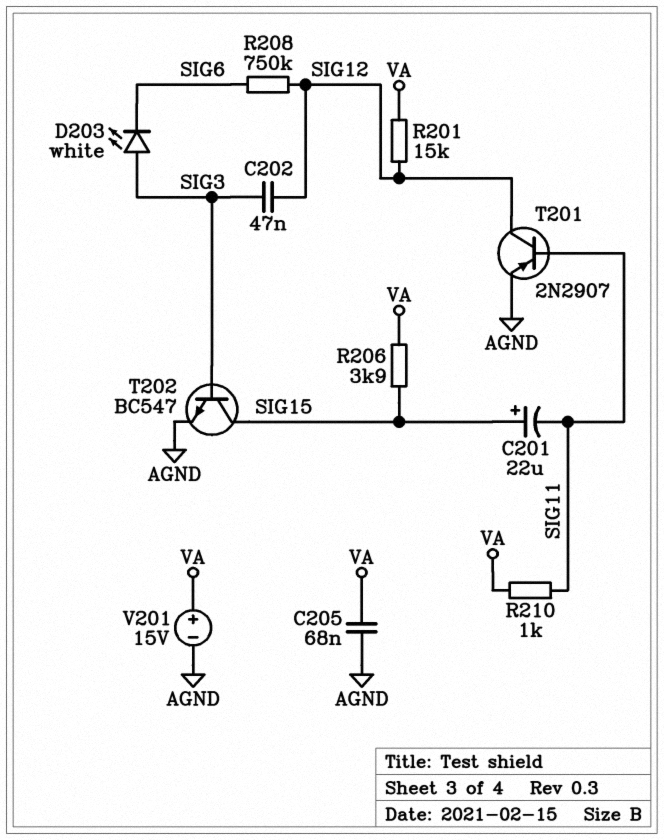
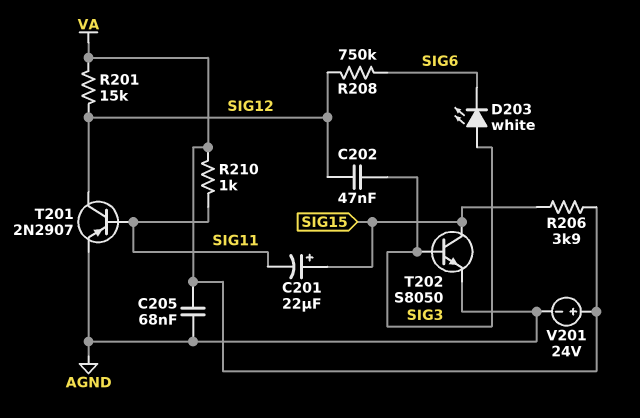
T202: NPN BC547 (B SIG3, C SIG15, E AGND) -> NPN S8050 (B SIG3, C SIG15, E AGND)
V201: 15V (plus VA, minus AGND) -> 24V (plus VA, minus AGND)

